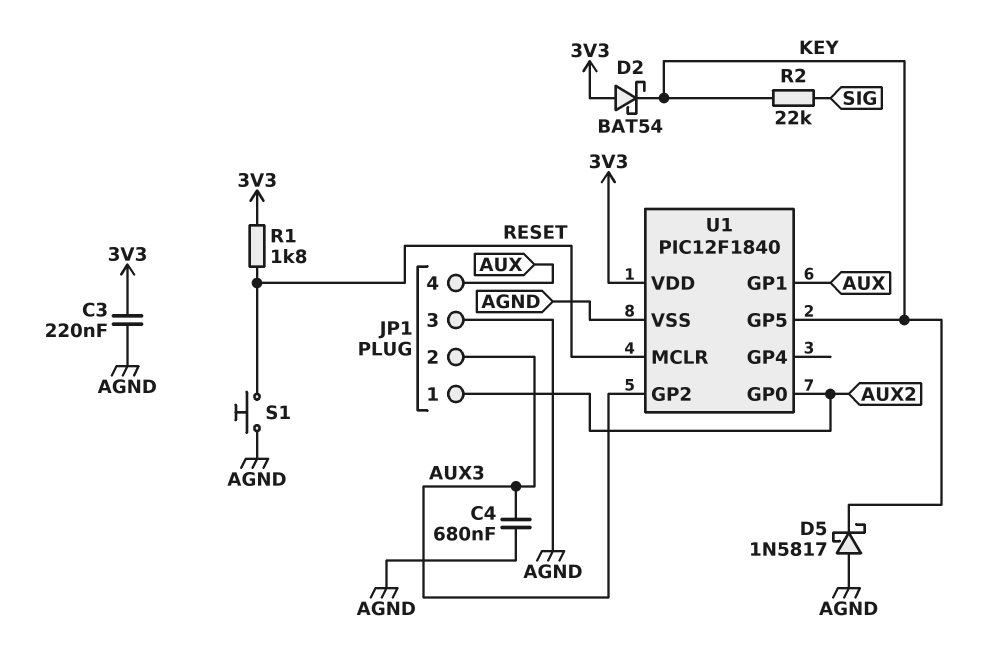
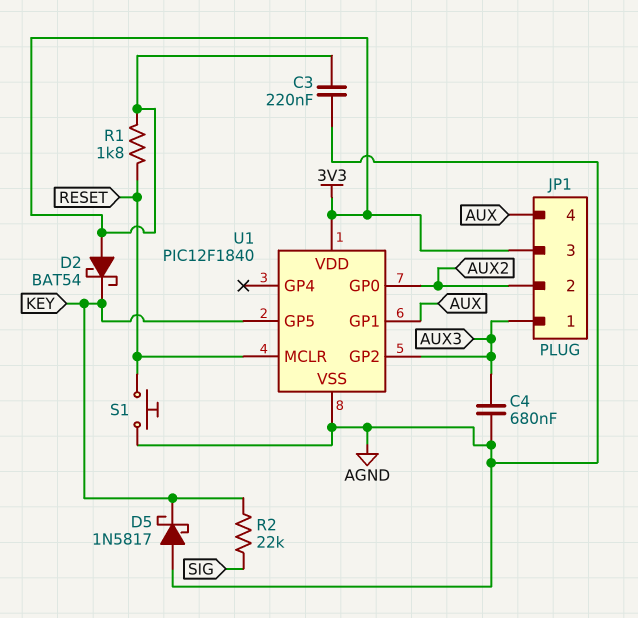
JP1 pin 1: AUX2 -> AUX3
JP1 pin 2: AUX3 -> AUX2
JP1 pin 3: AGND -> 3V3

